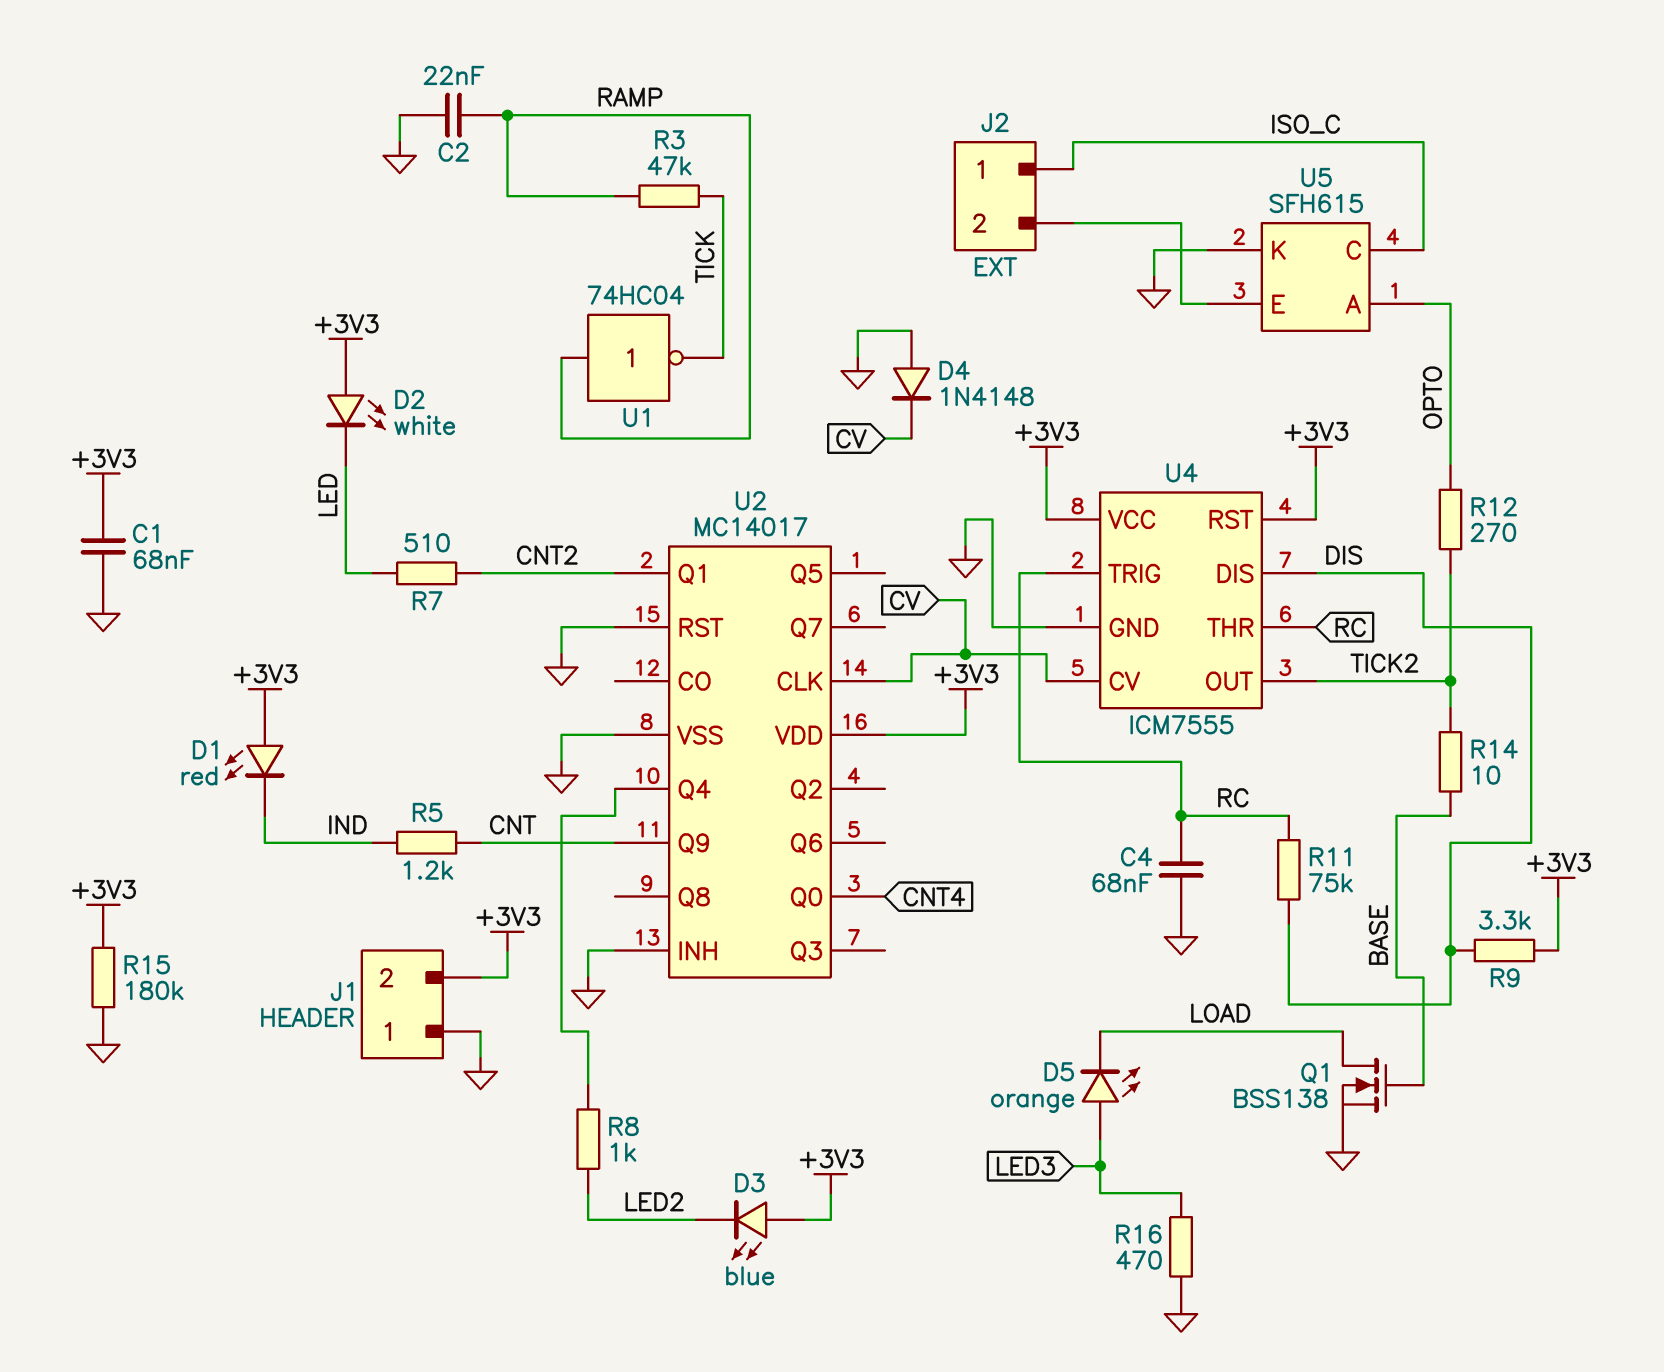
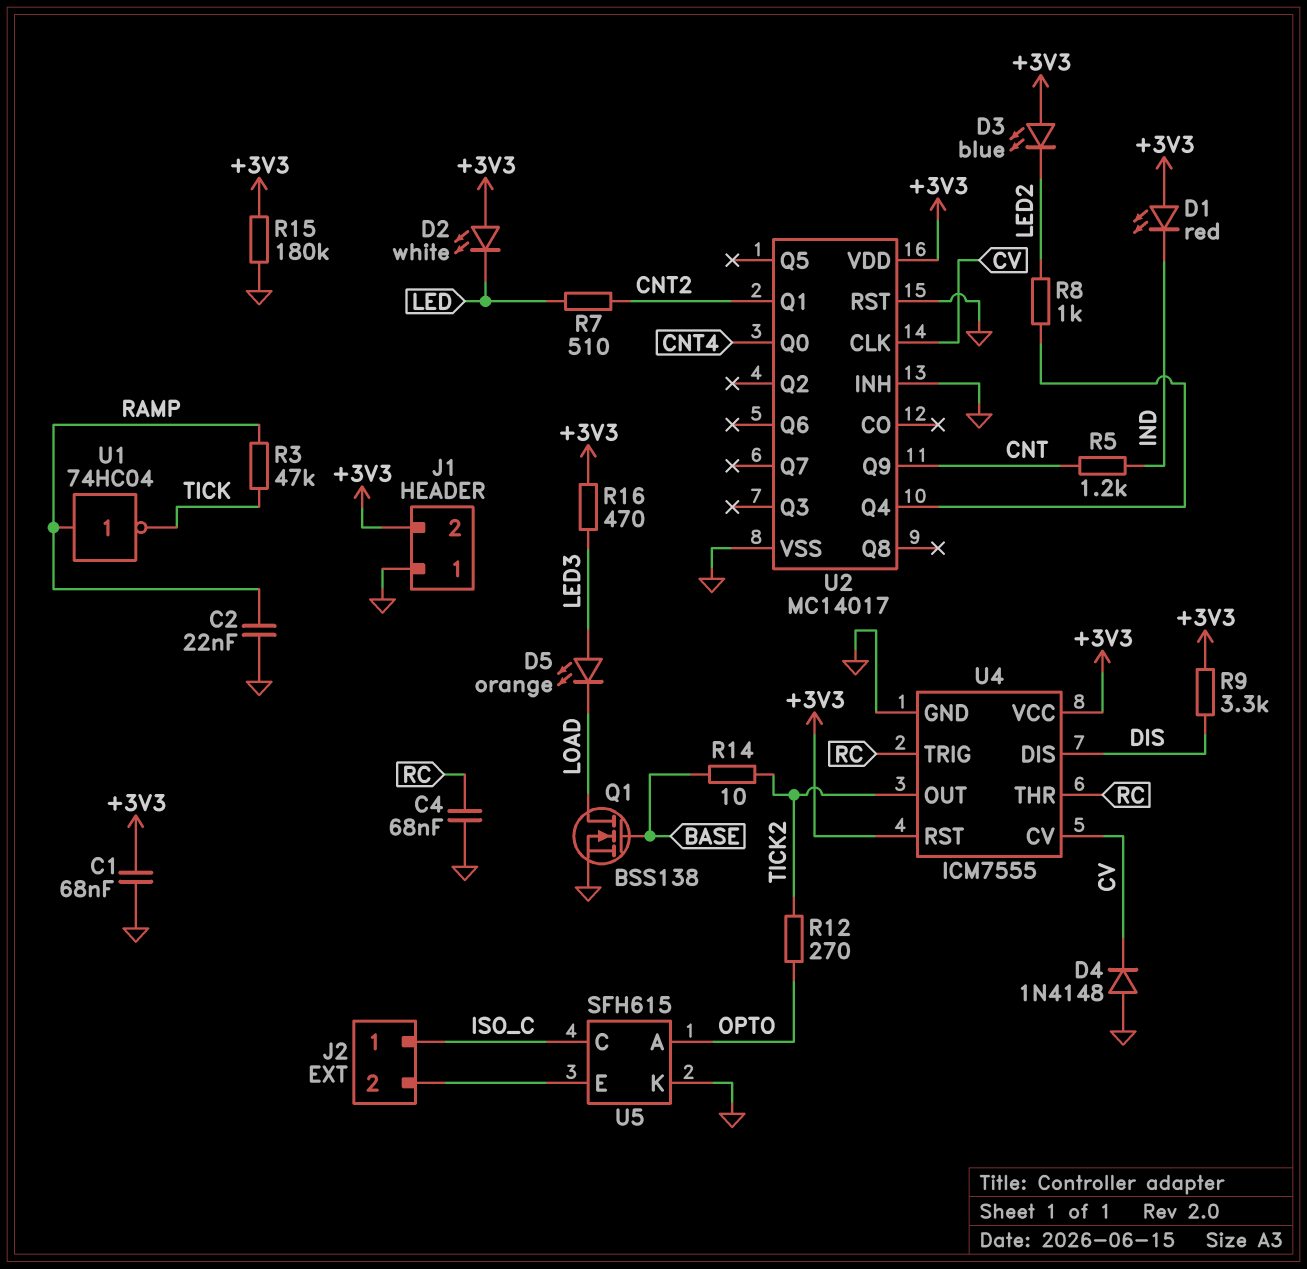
R11: 75k (DIS, RC) -> none
R16: 470 (GND, LED3) -> 470 (+3V3, LED3)

